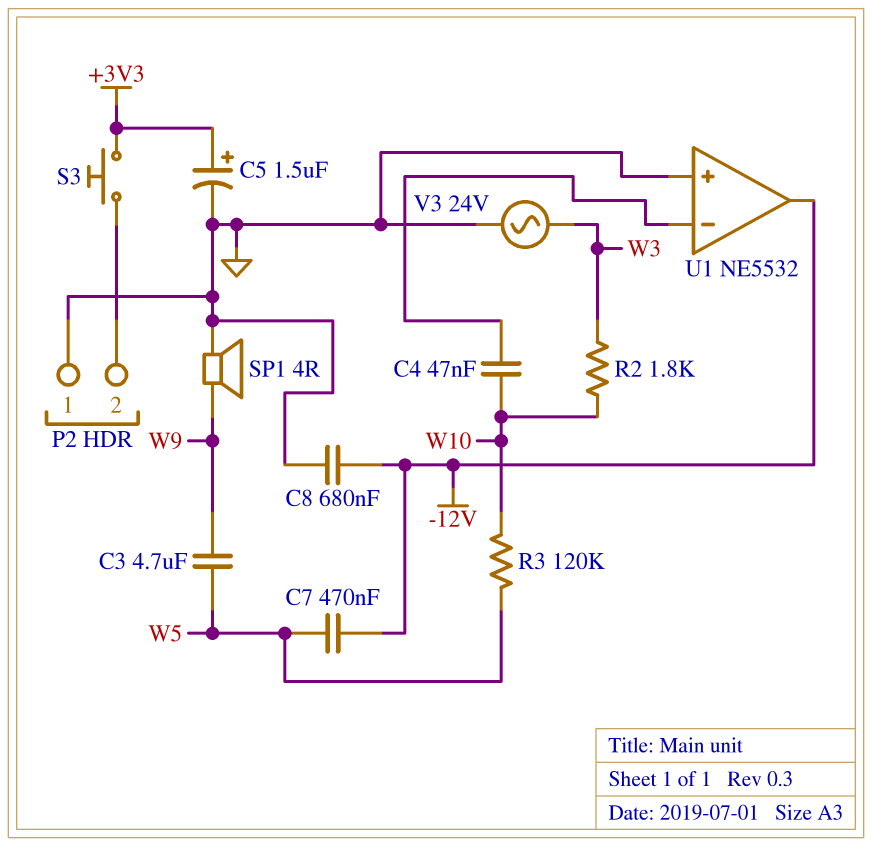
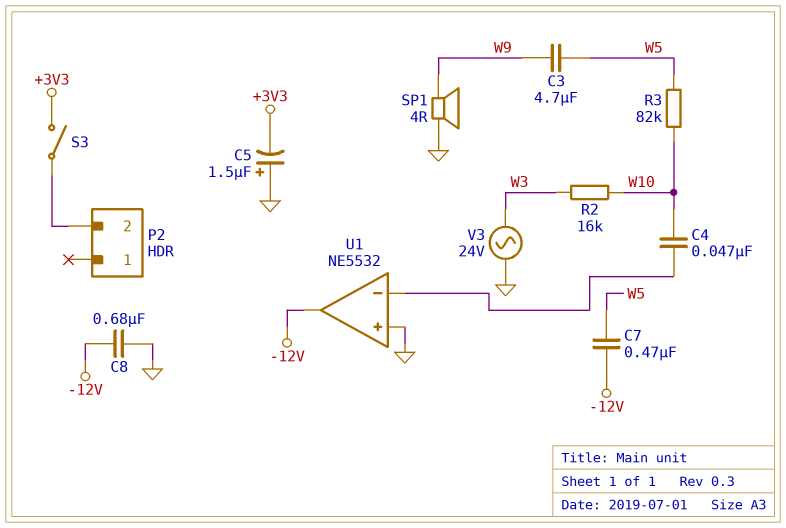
C5: 1.5uF (plus +3V3, minus GND) -> 1.5uF (plus GND, minus +3V3)
P2 pin 1: GND -> none
R2: 1.8k (W3, W10) -> 16k (W3, W10)
R3: 120k (W5, W10) -> 82k (W5, W10)
S3: button (+3V3, P2/2) -> switch (+3V3, P2/2)

